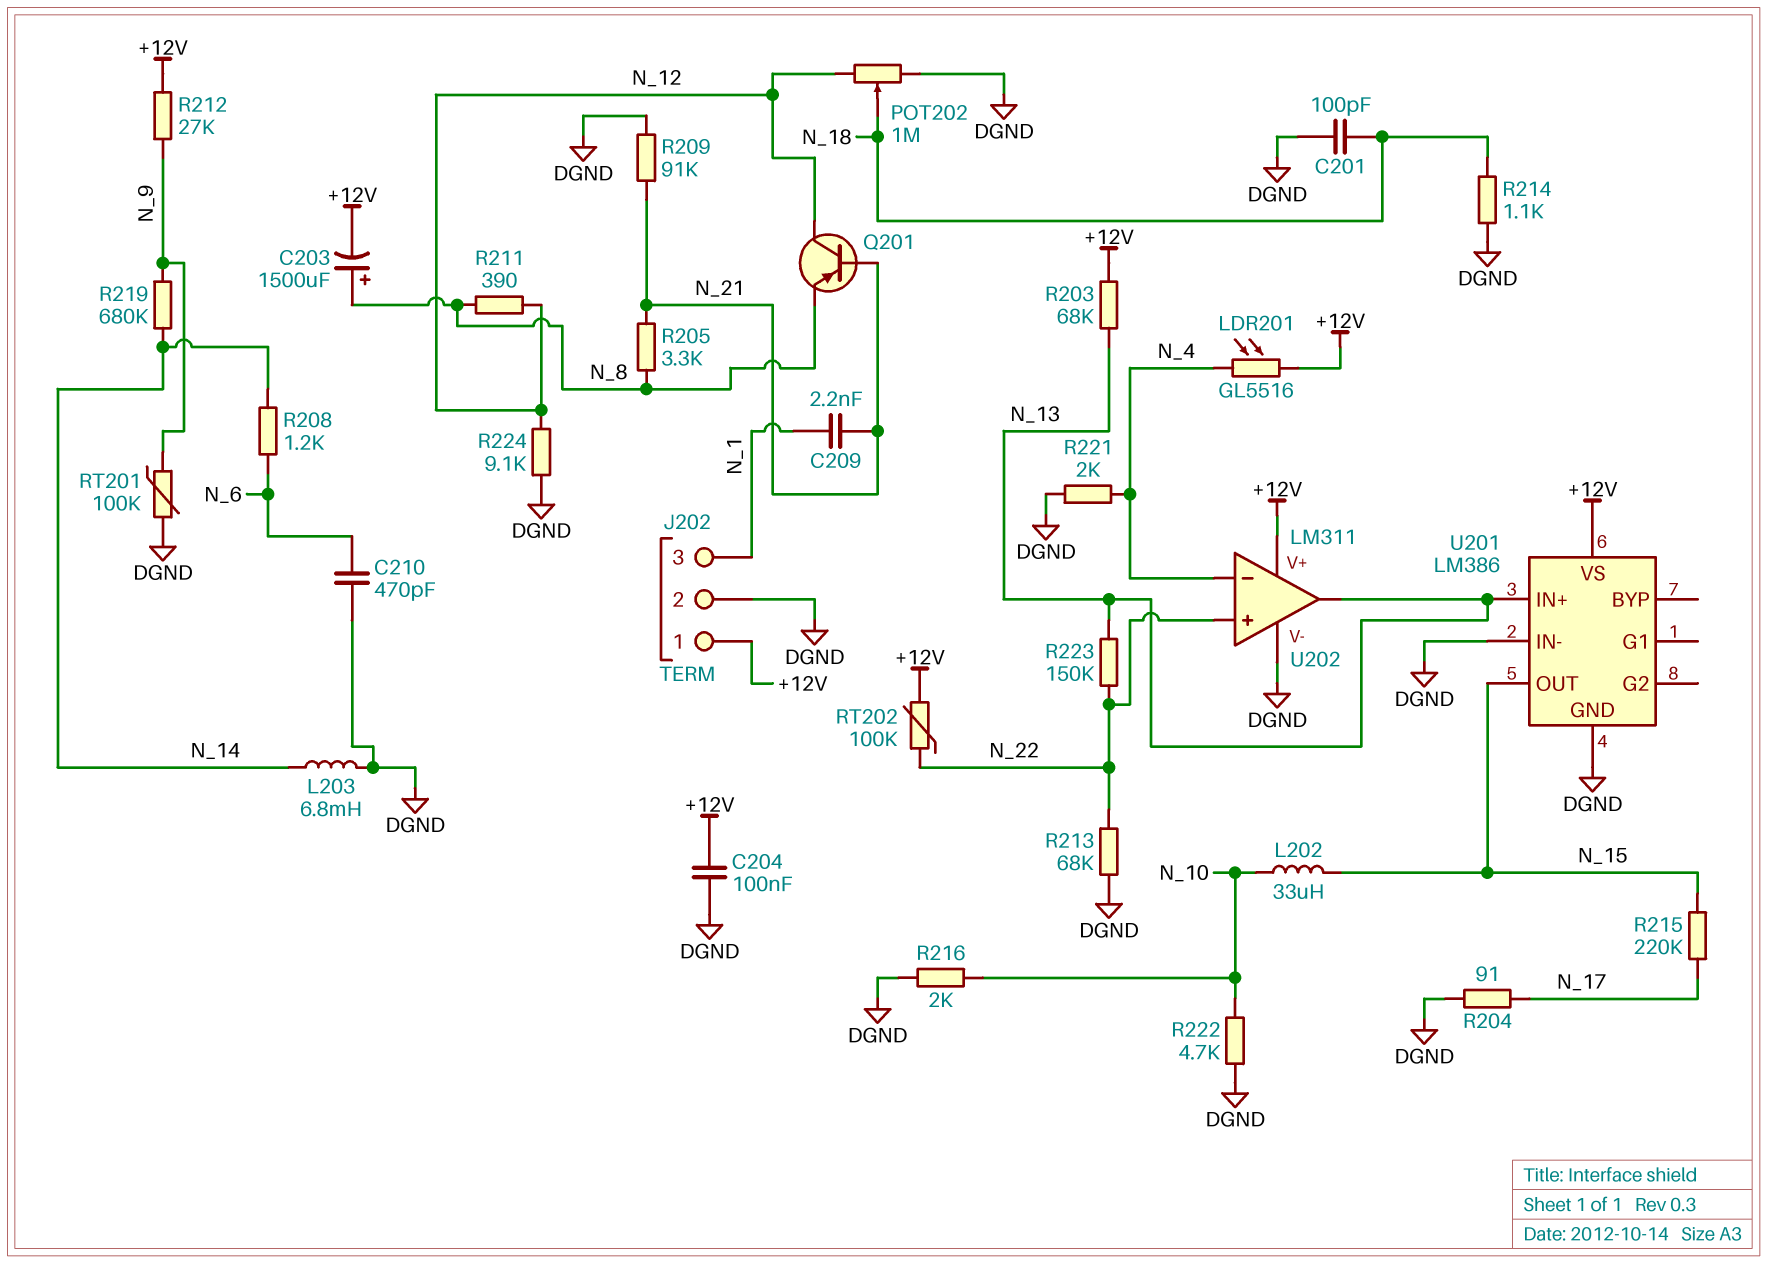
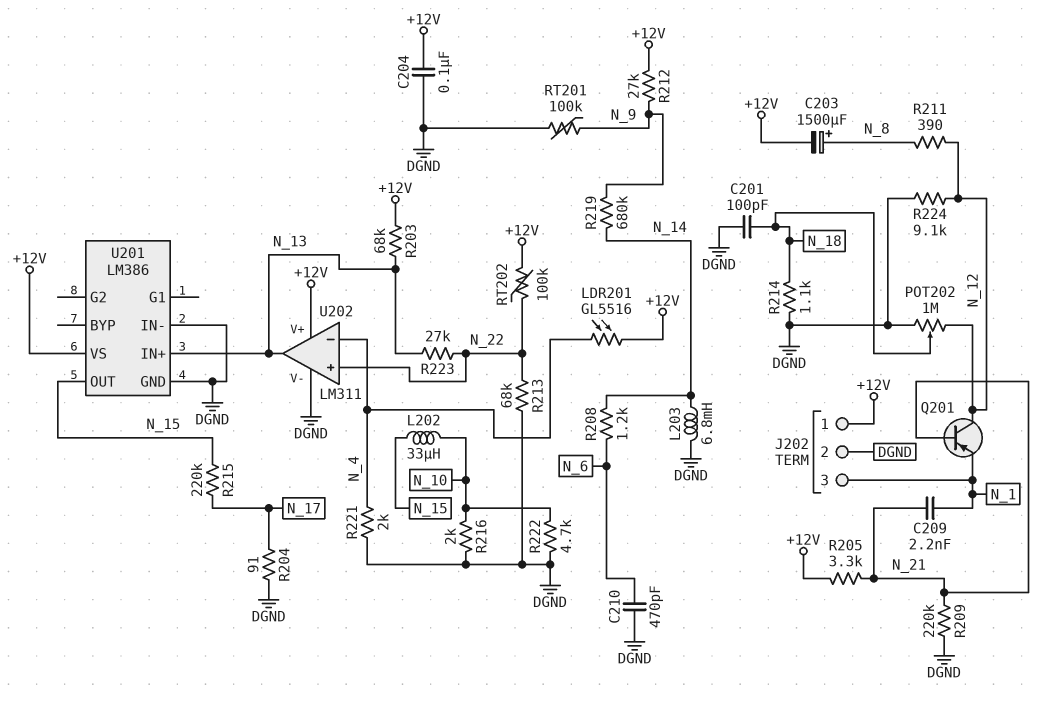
Q201: PNP (B N_21, C N_12, E N_8) -> PNP (B N_21, C N_12, E N_1)
R205: 3.3k (N_8, N_21) -> 3.3k (+12V, N_21)
R209: 91k (DGND, N_21) -> 220k (DGND, N_21)
R223: 150k (N_13, N_22) -> 27k (N_13, N_22)

